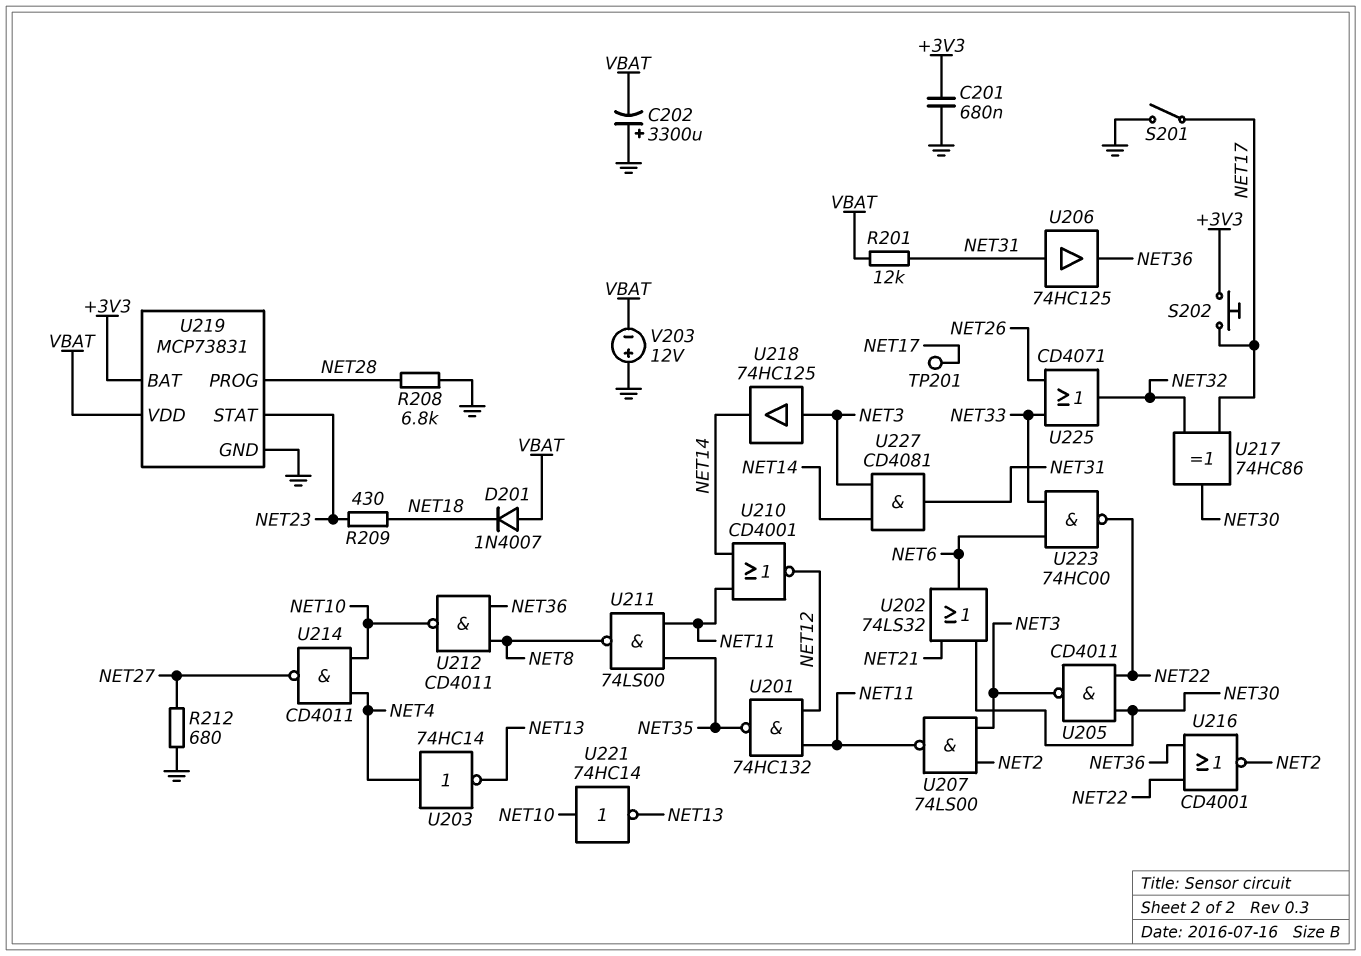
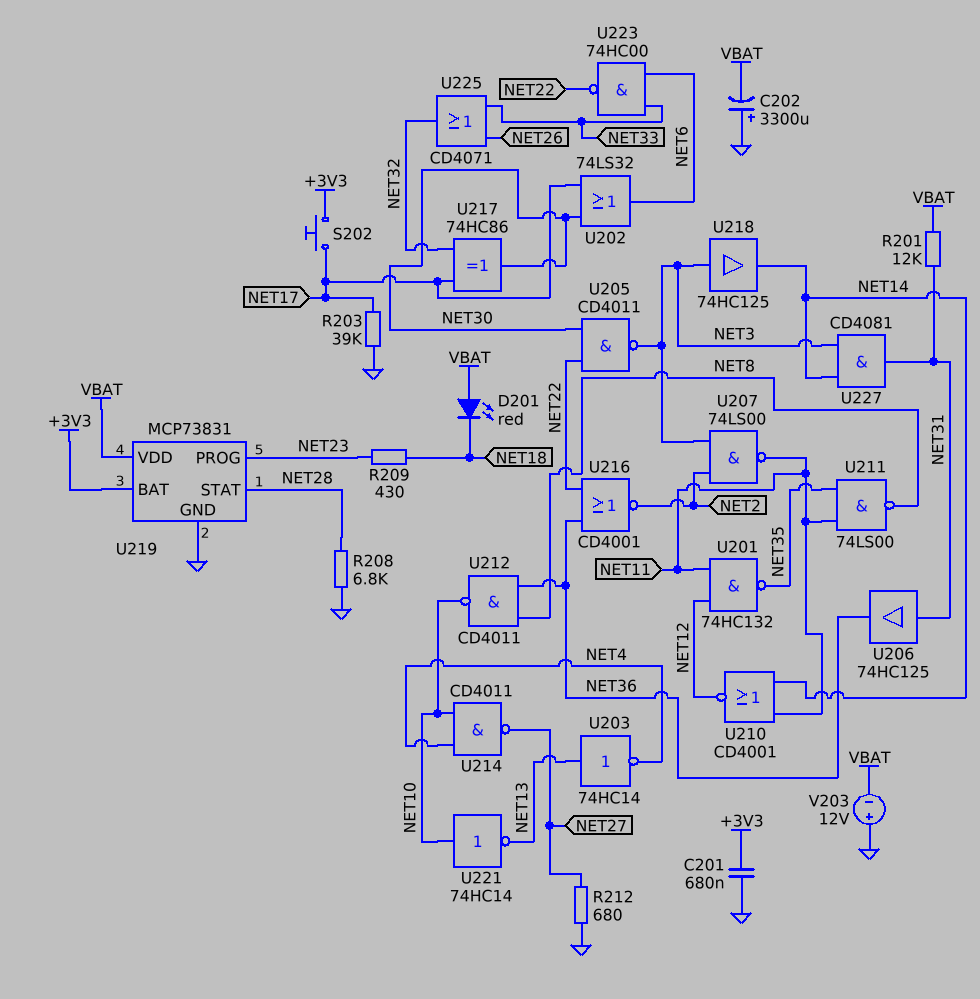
D201: diode 1N4007 (A VBAT, K NET18) -> LED red (A VBAT, K NET18)
R203: none -> 39k (GND, NET17)
S201: switch (GND, NET17) -> none
TP201: test point (NET17) -> none
U202: OR 74LS32 (in NET21, in NET30, out NET6) -> OR 74LS32 (in NET17, in NET30, out NET6)
U203: NOT 74HC14 (in NET4, out NET13) -> NOT 74HC14 (in NET13, out NET4)
U219 pin PROG: NET28 -> NET23
U219 pin STAT: NET23 -> NET28

